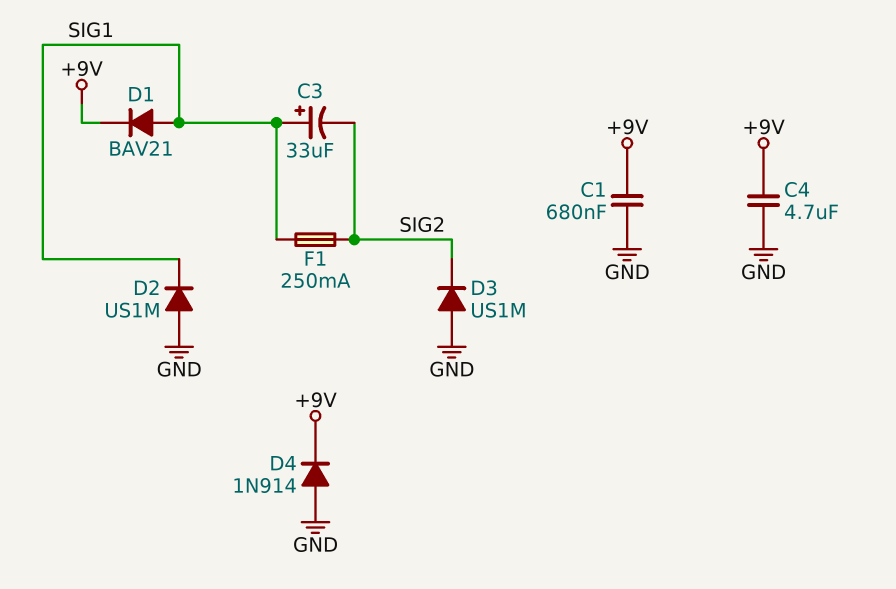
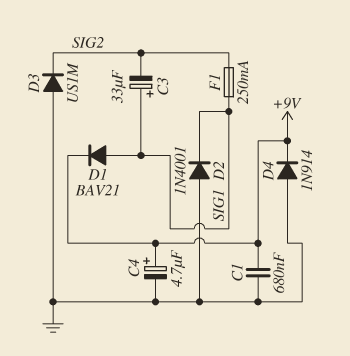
C4: 4.7uF (+9V, GND) -> 4.7uF (plus +9V, minus GND)
D2: diode US1M (A GND, K SIG1) -> diode 1N4001 (A GND, K SIG1)

